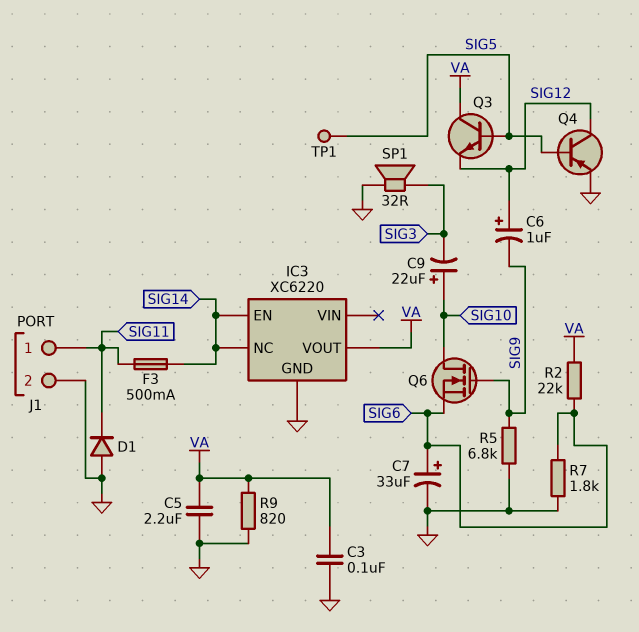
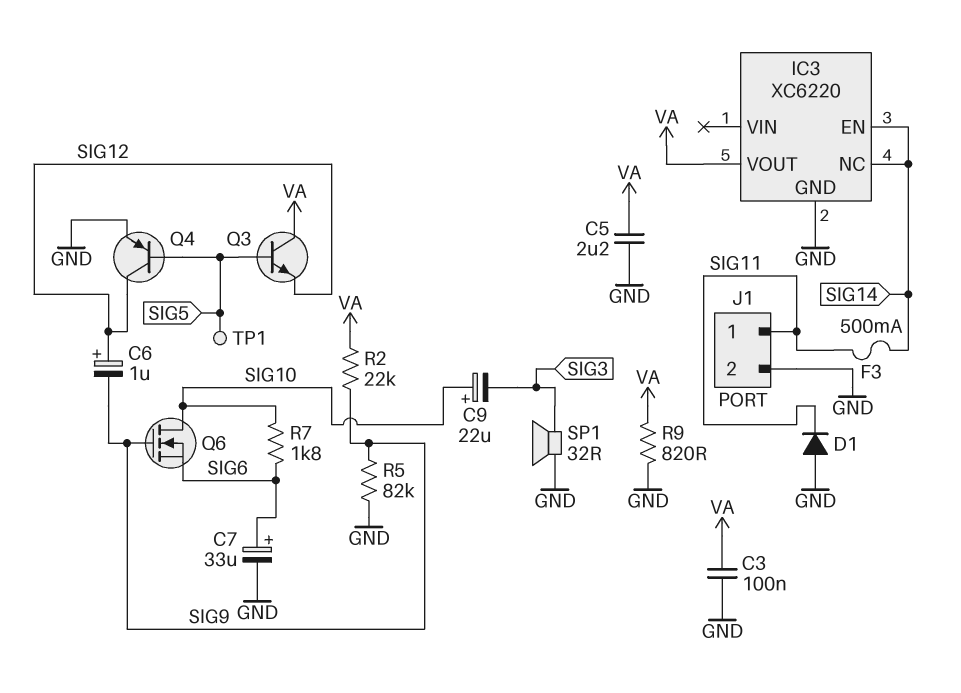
R2: 22k (SIG6, VA) -> 22k (SIG9, VA)
R5: 6.8k (GND, SIG9) -> 82k (GND, SIG9)
R7: 1.8k (GND, SIG6) -> 1.8k (SIG6, SIG10)

